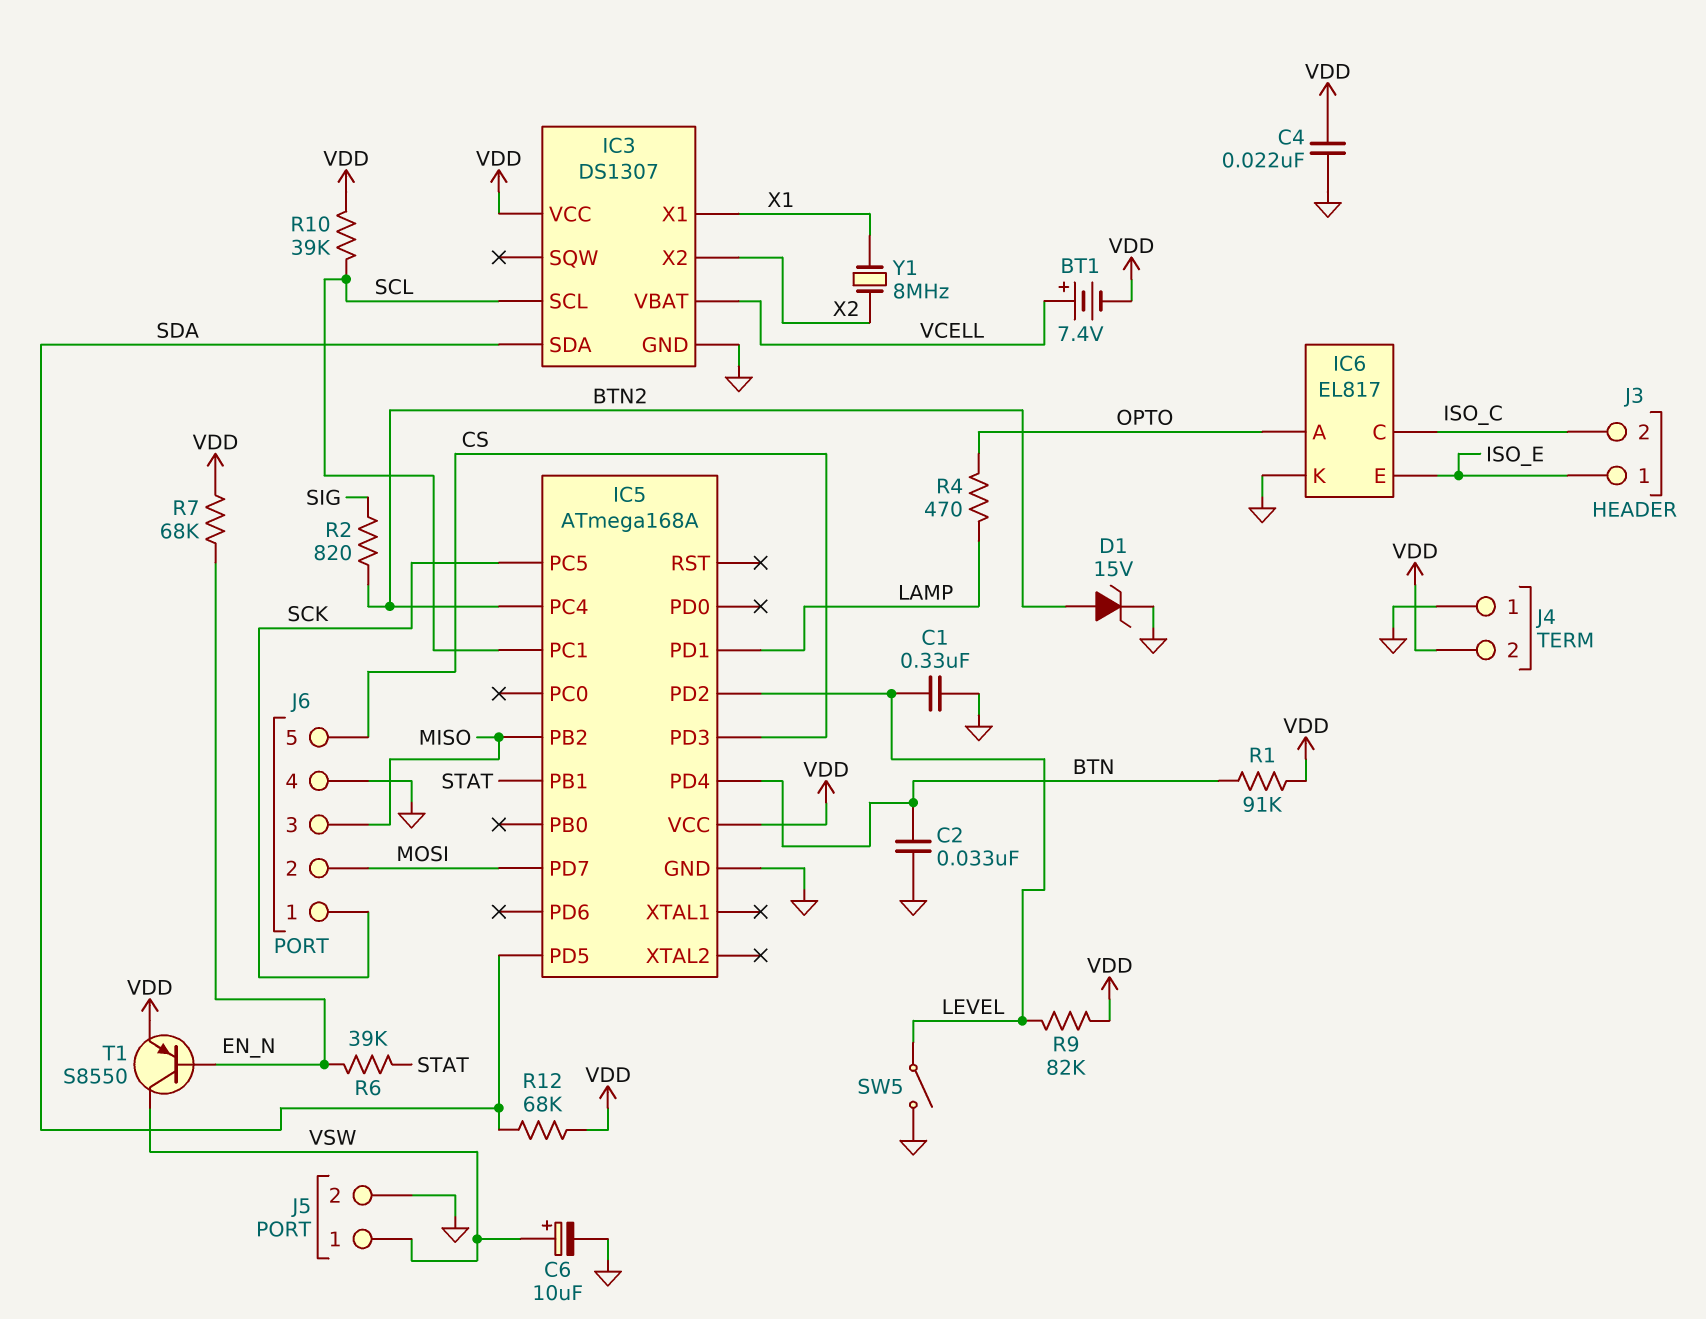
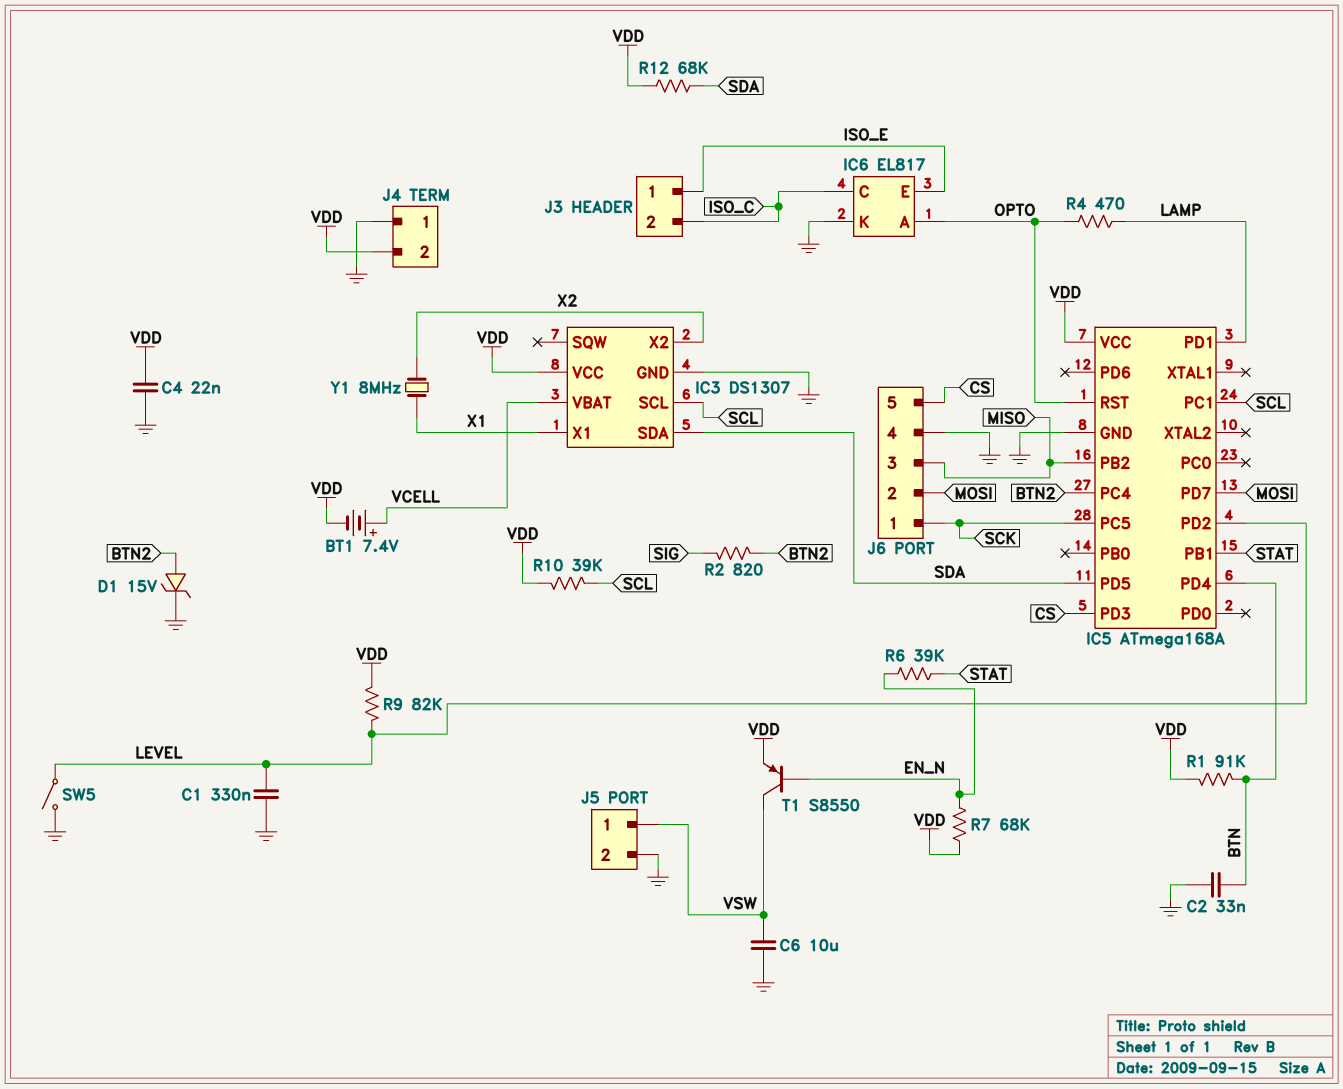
C6: 10uF (plus VSW, minus GND) -> 10uF (GND, VSW)
IC5 pin RST: none -> OPTO

